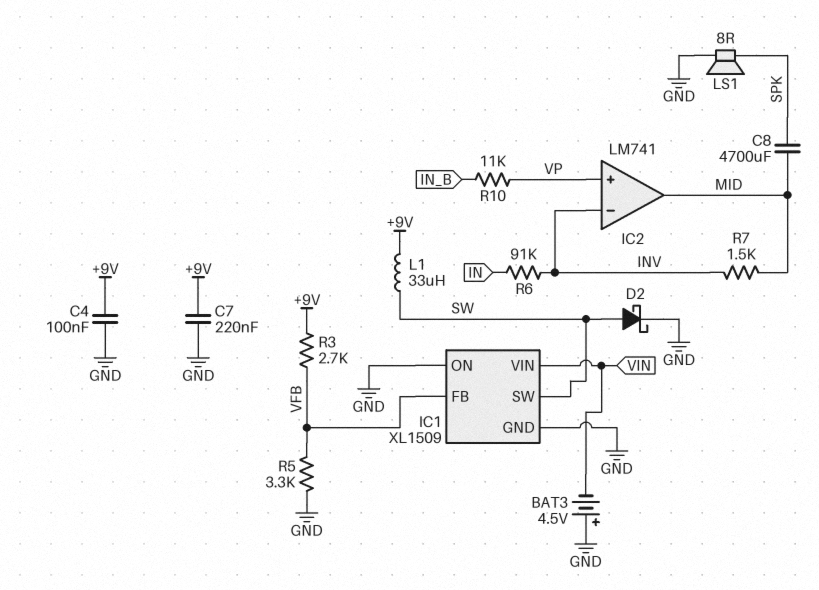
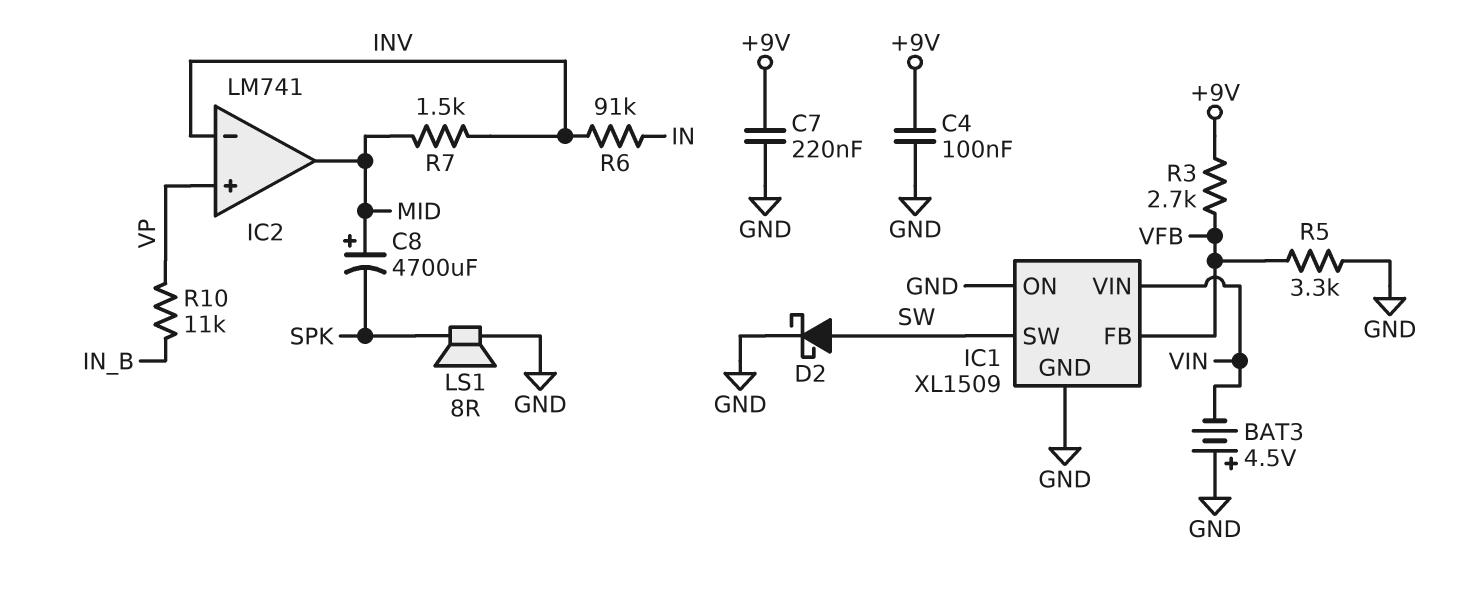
C8: 4700uF (MID, SPK) -> 4700uF (plus MID, minus SPK)
L1: 33uH (+9V, SW) -> none

